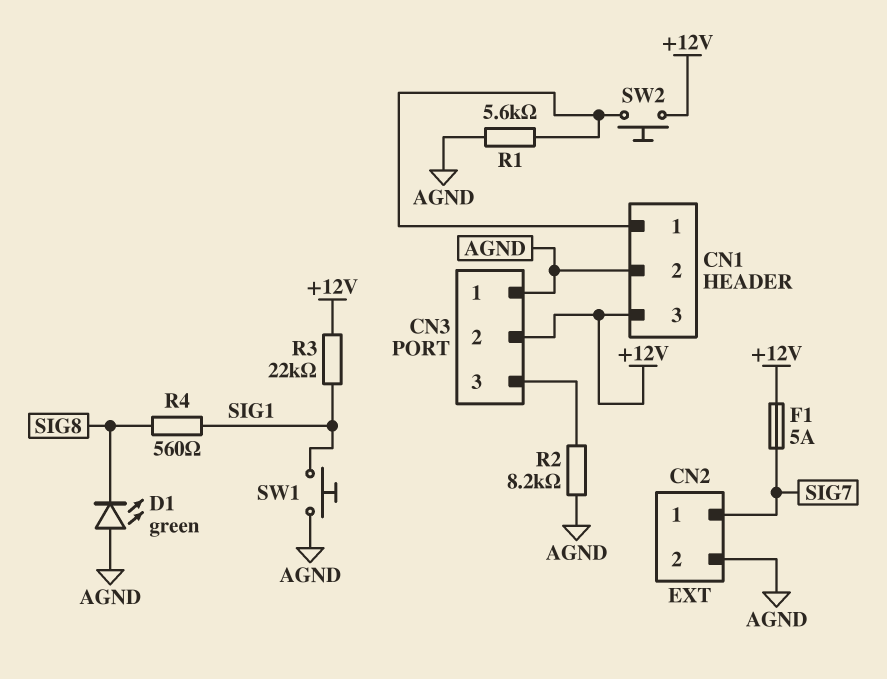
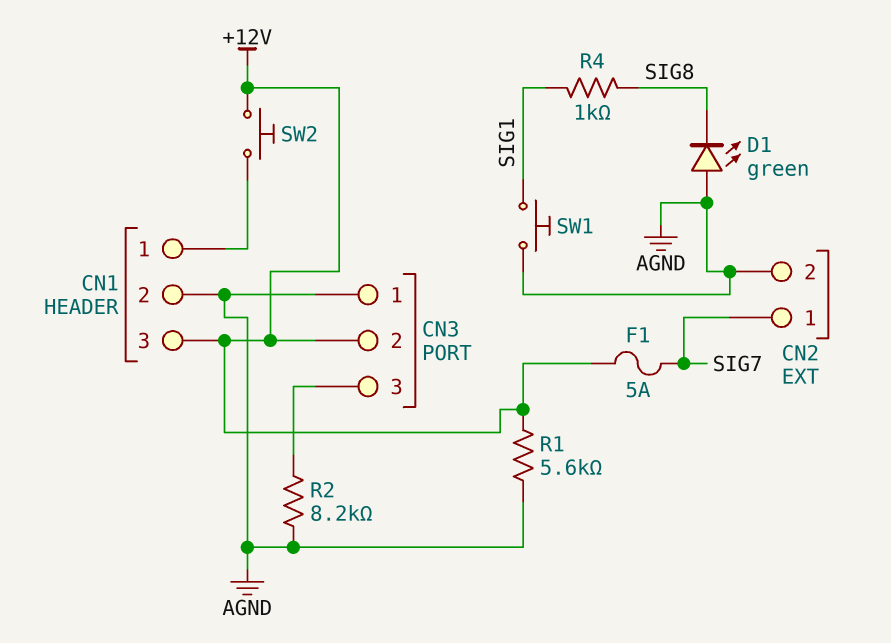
R1: 5.6k (AGND, CN1/1) -> 5.6k (+12V, AGND)
R3: 22k (+12V, SIG1) -> none
R4: 560 (SIG1, SIG8) -> 1k (SIG1, SIG8)

